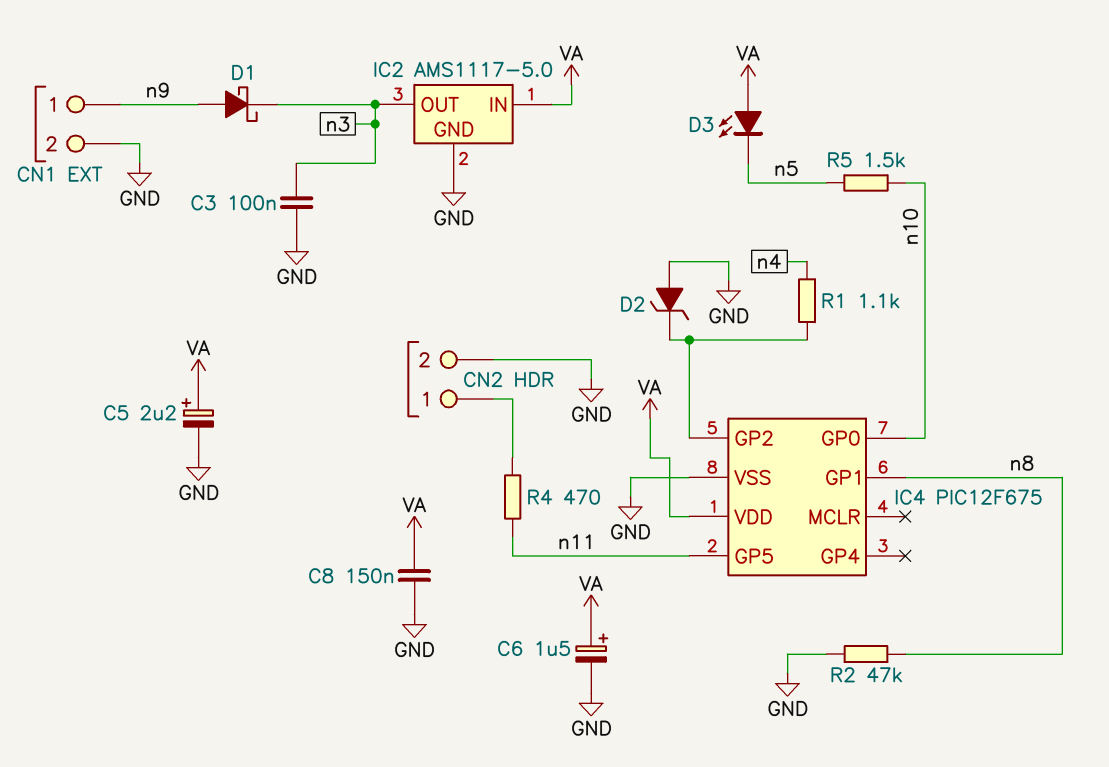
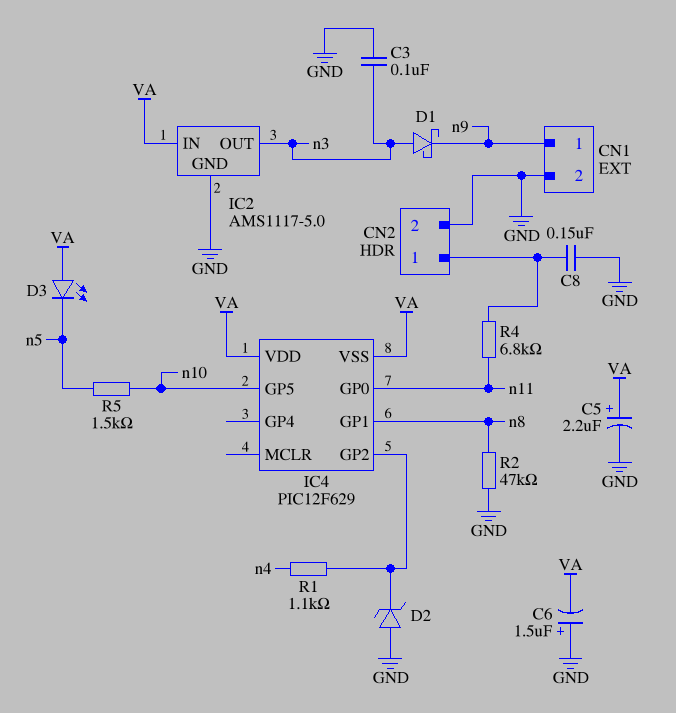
C6: 1.5uF (plus VA, minus GND) -> 1.5uF (plus GND, minus VA)
C8: 150nF (GND, VA) -> 150nF (CN2/1, GND)
D1: schottky (A n9, K n3) -> schottky (A n3, K n9)
IC4: PIC12F675 -> PIC12F629
IC4 pin GP0: n10 -> n11
IC4 pin GP5: n11 -> n10
IC4 pin VSS: GND -> VA
R4: 470 (CN2/1, n11) -> 6.8k (CN2/1, n11)

